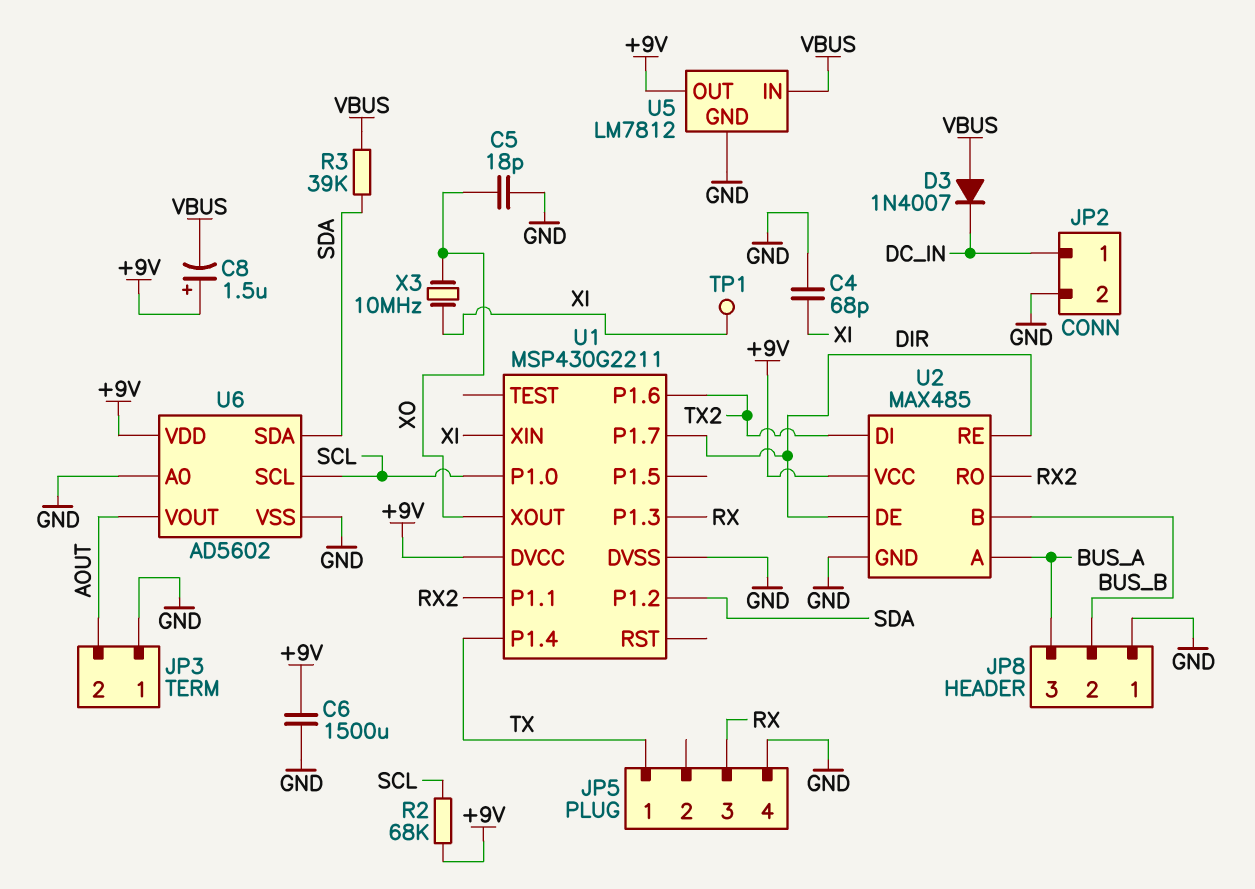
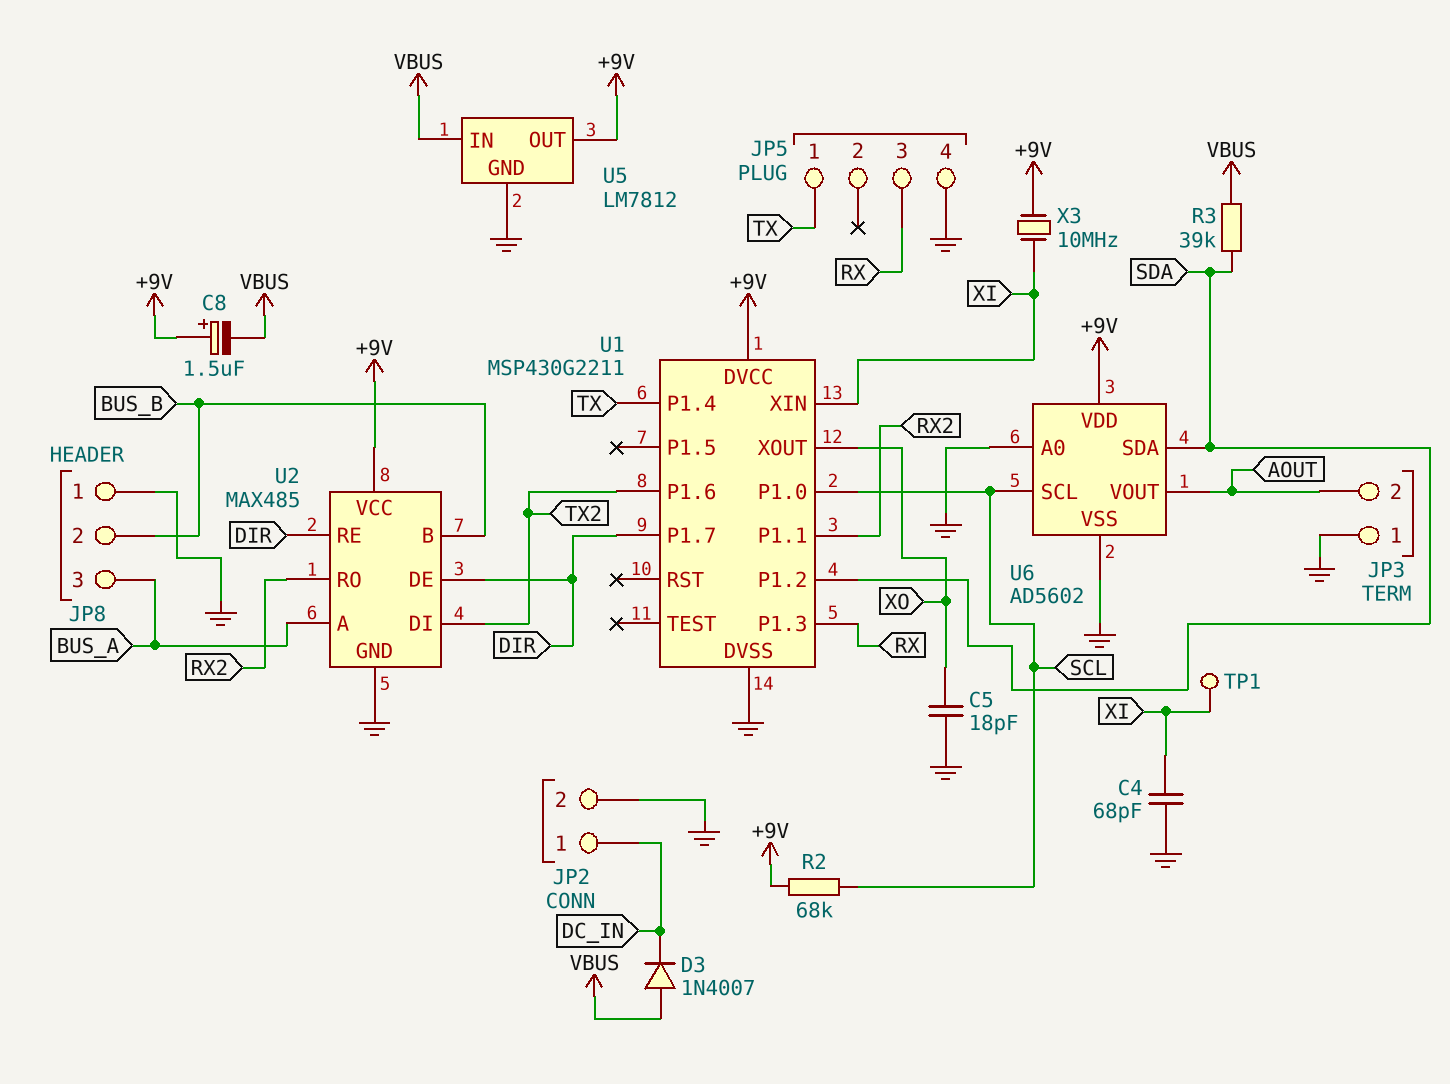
C6: 1500uF (+9V, GND) -> none
X3: 10MHz (XI, XO) -> 10MHz (+9V, XI)

